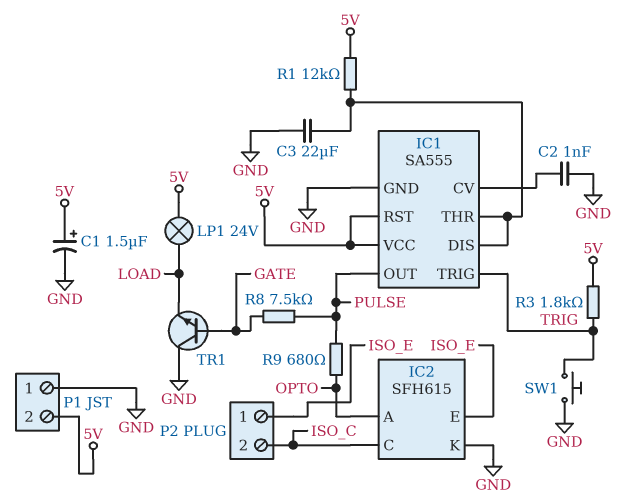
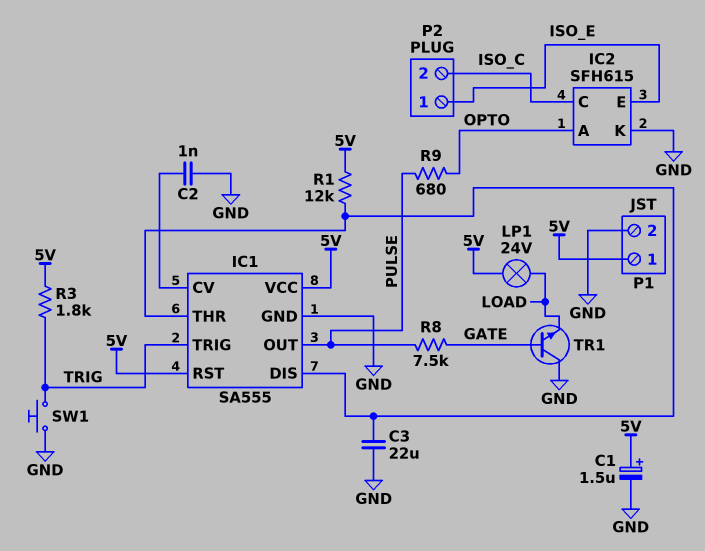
P1 pin 1: GND -> 5V
P1 pin 2: 5V -> GND

